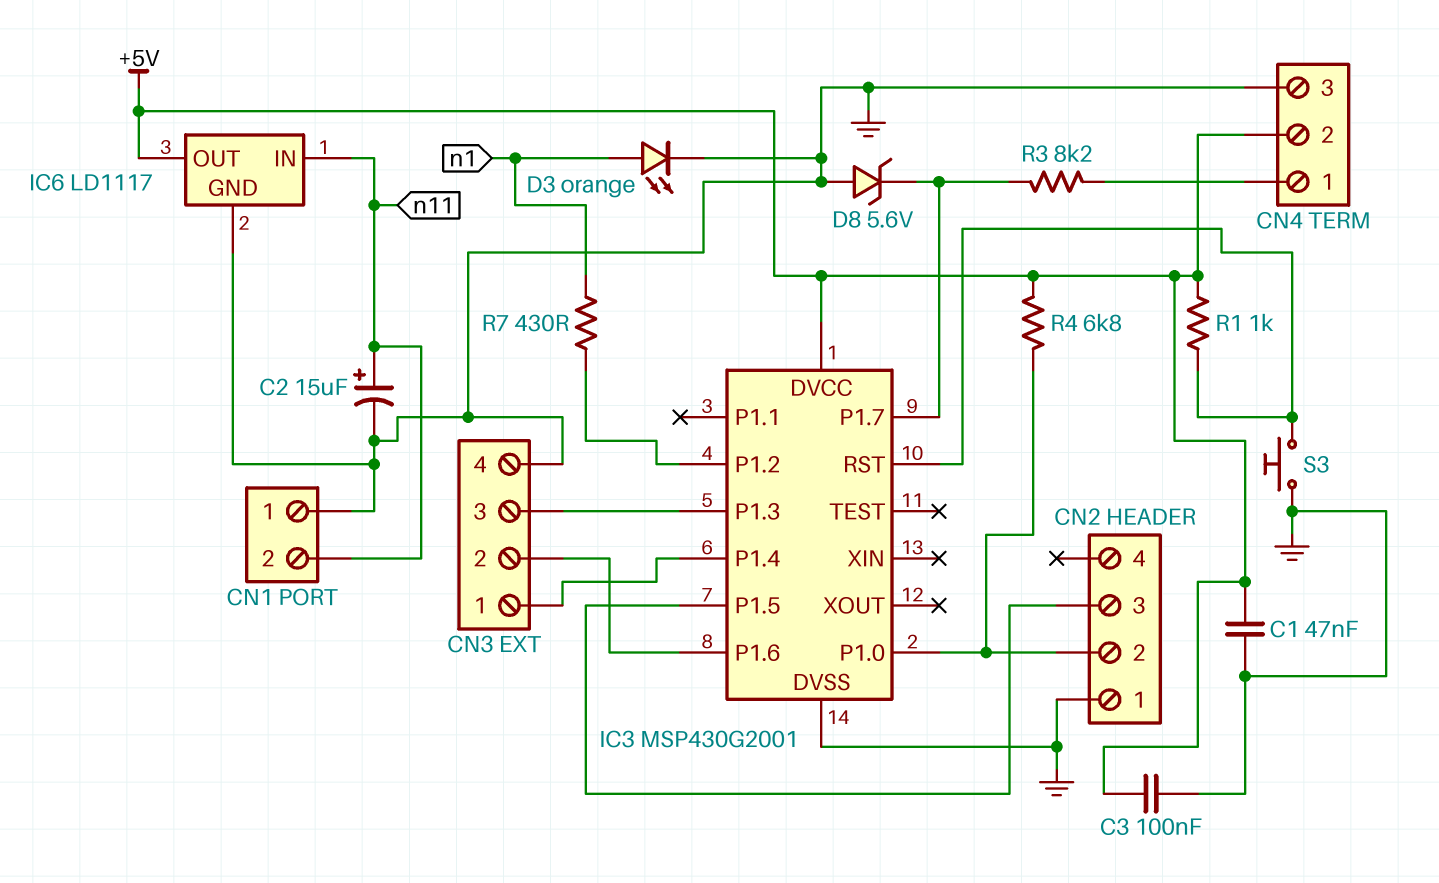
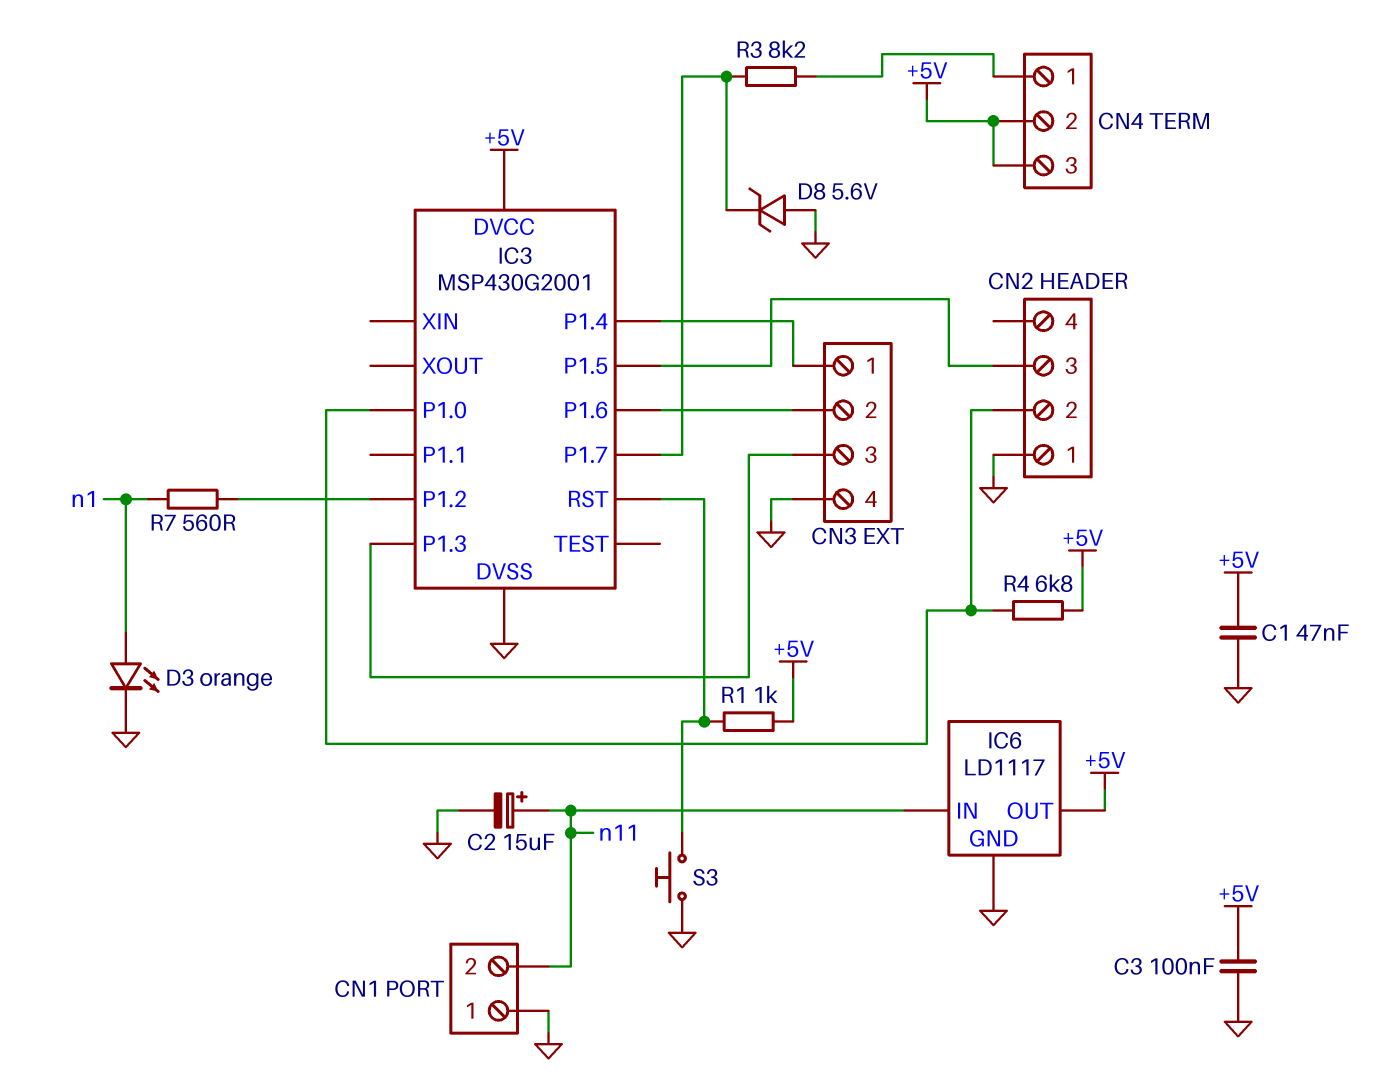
CN4 pin 3: GND -> +5V
R7: 430 (IC3/P1.2, n1) -> 560 (IC3/P1.2, n1)

